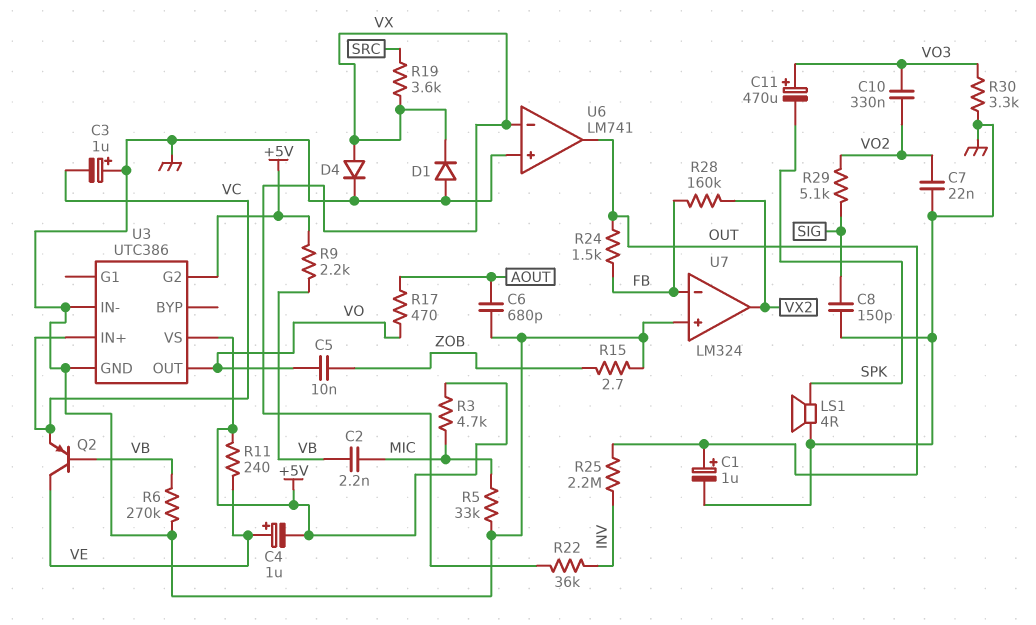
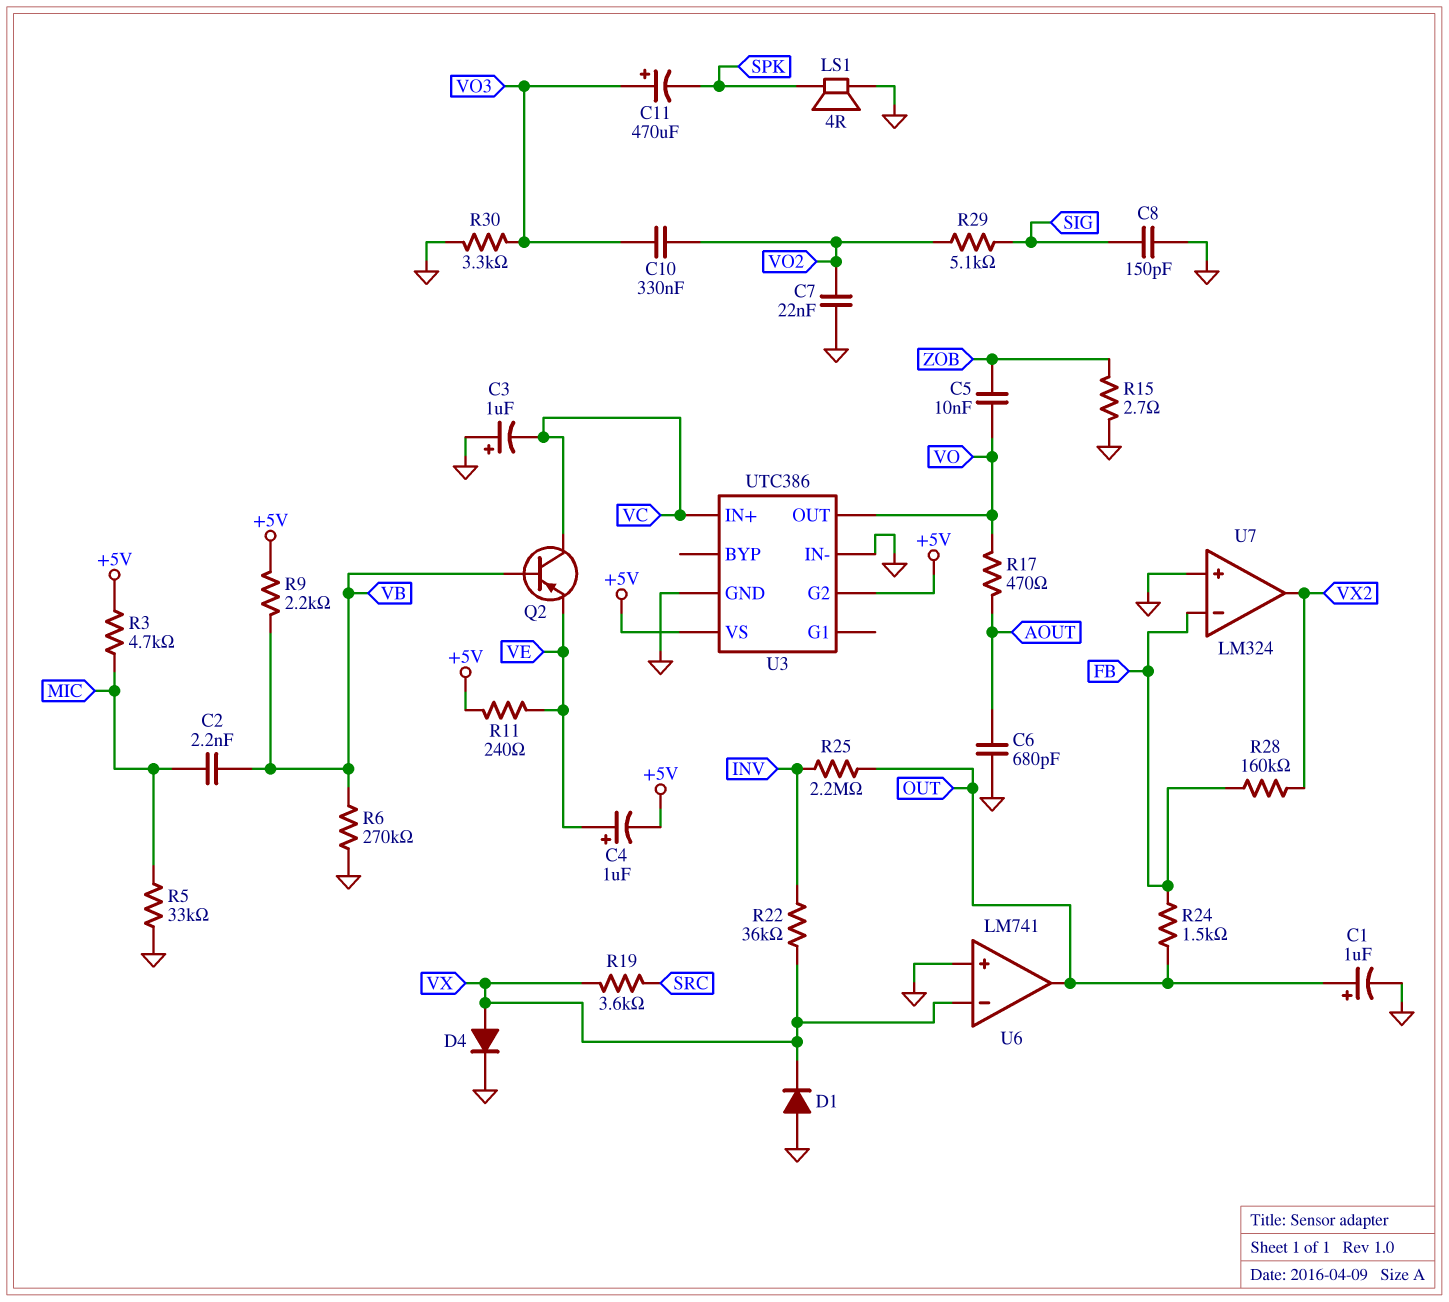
Q2: PNP (B VB, C VE, E VC) -> PNP (B VB, C VC, E VE)

